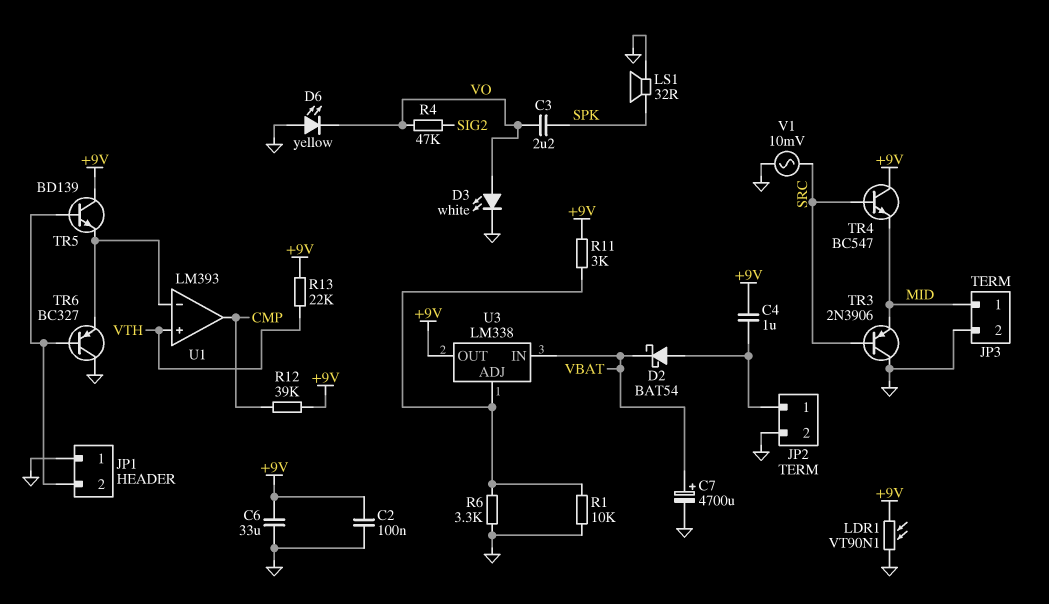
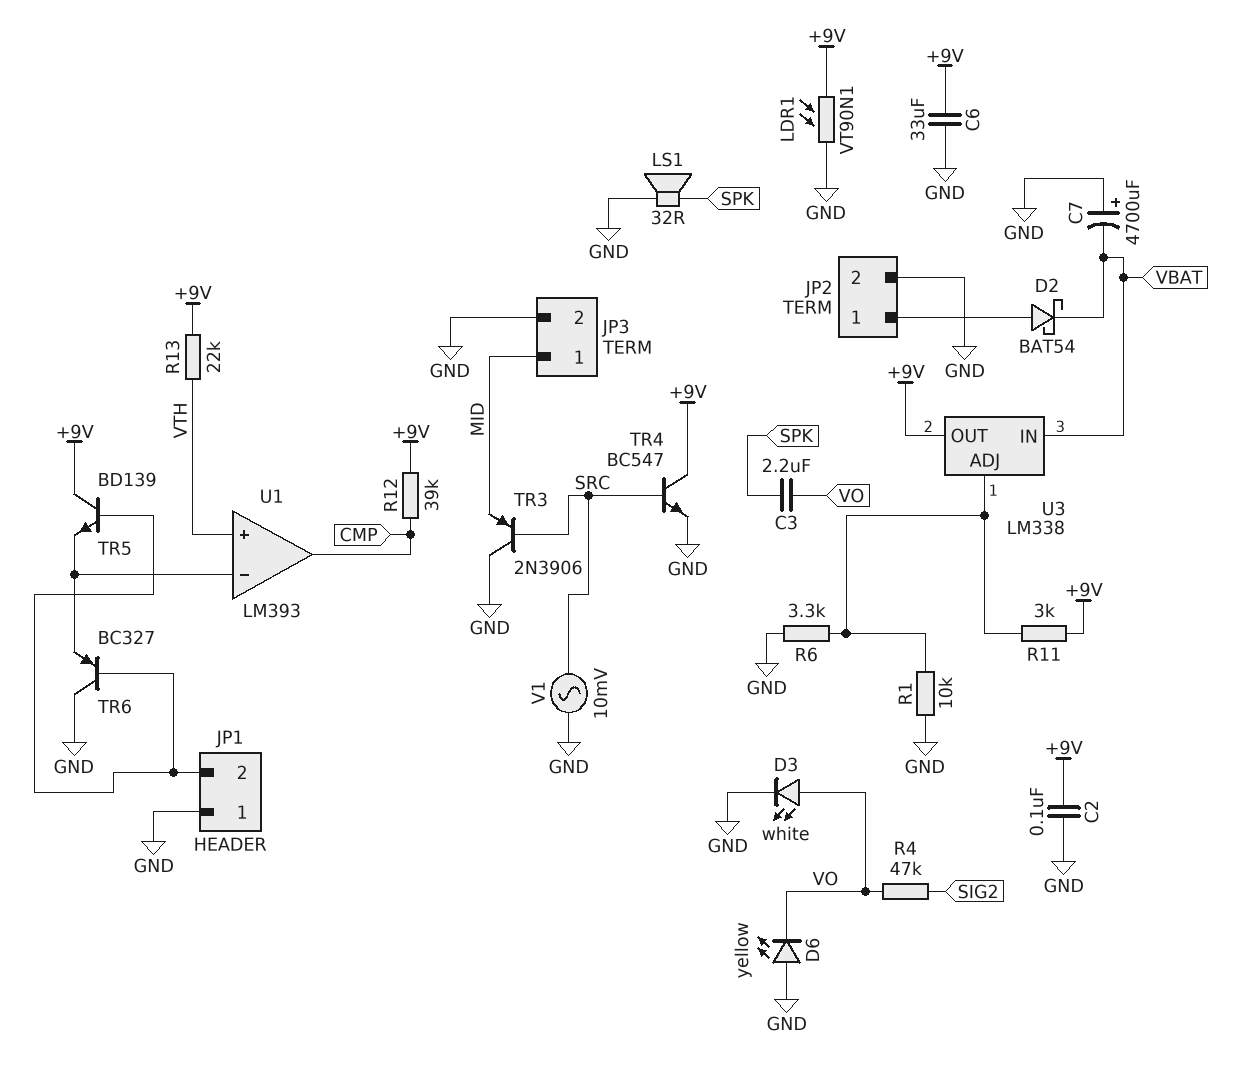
C4: 1uF (+9V, JP2/1) -> none
C7: 4700uF (plus VBAT, minus GND) -> 4700uF (plus GND, minus VBAT)
TR4: NPN BC547 (B SRC, C +9V, E MID) -> NPN BC547 (B SRC, C +9V, E GND)

